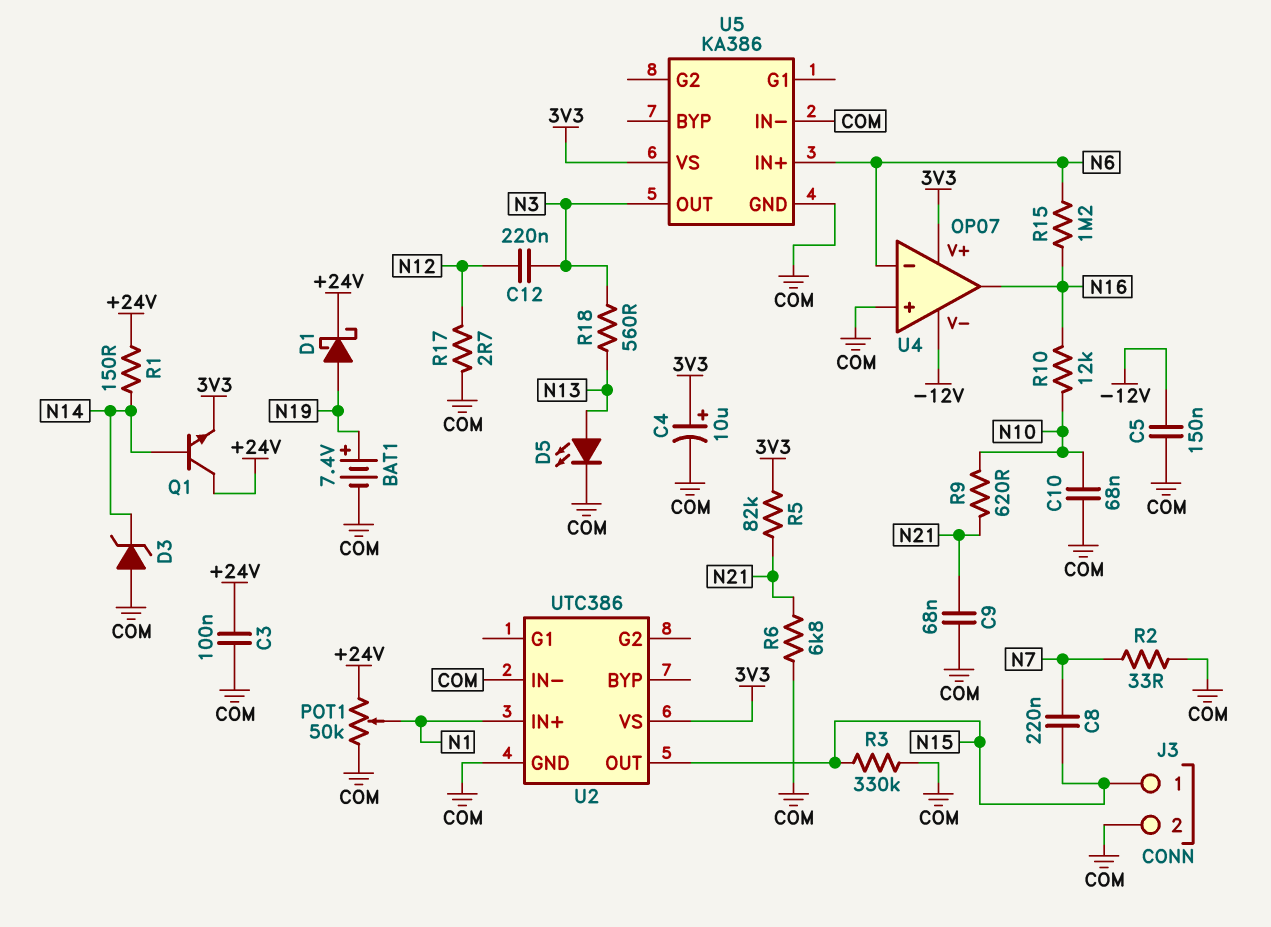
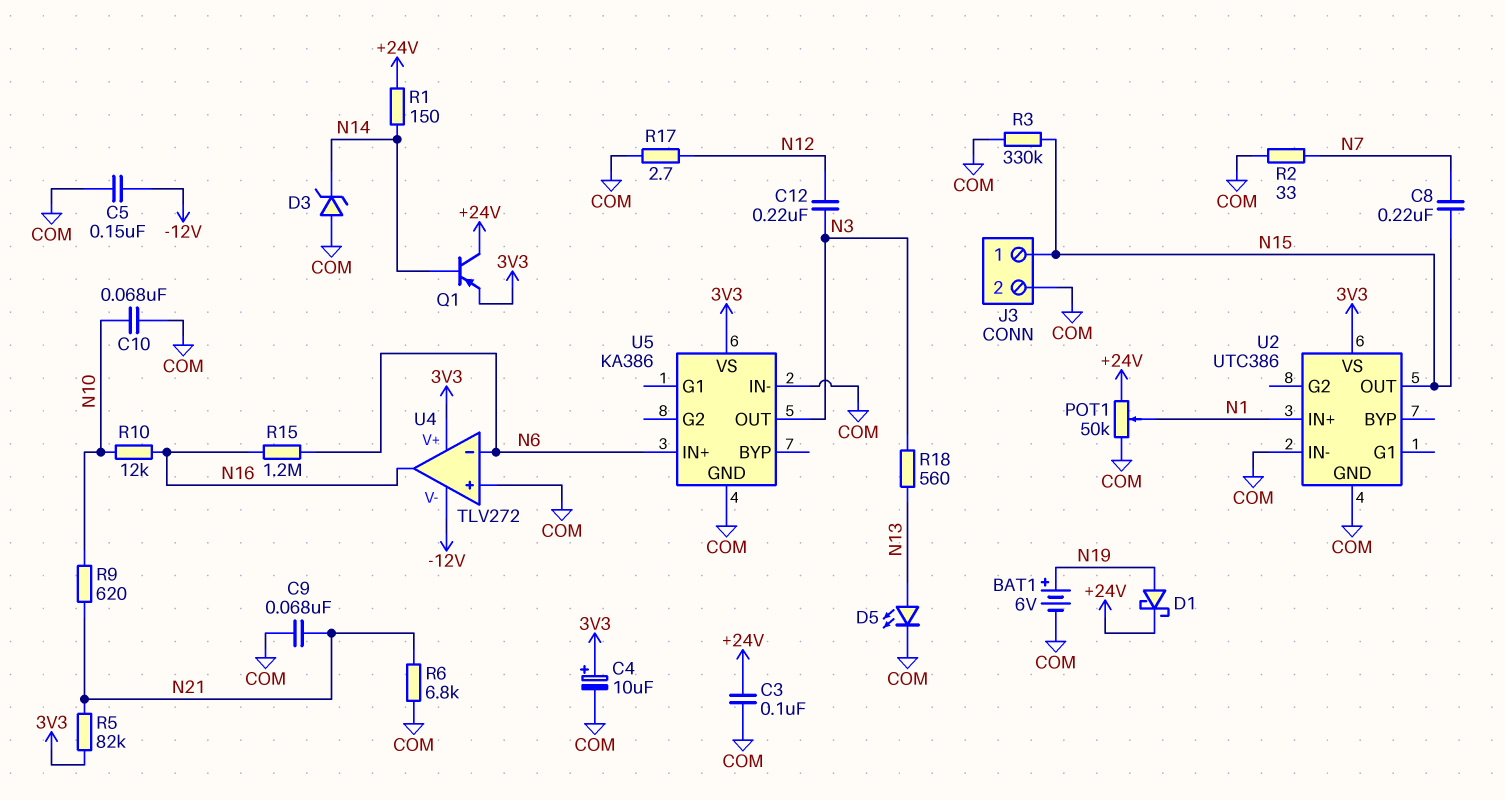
BAT1: 7.4V (plus N19, minus COM) -> 6V (plus N19, minus COM)
Q1: NPN (B N14, C +24V, E 3V3) -> PNP (B N14, C +24V, E 3V3)
U4: OP07 -> TLV272

